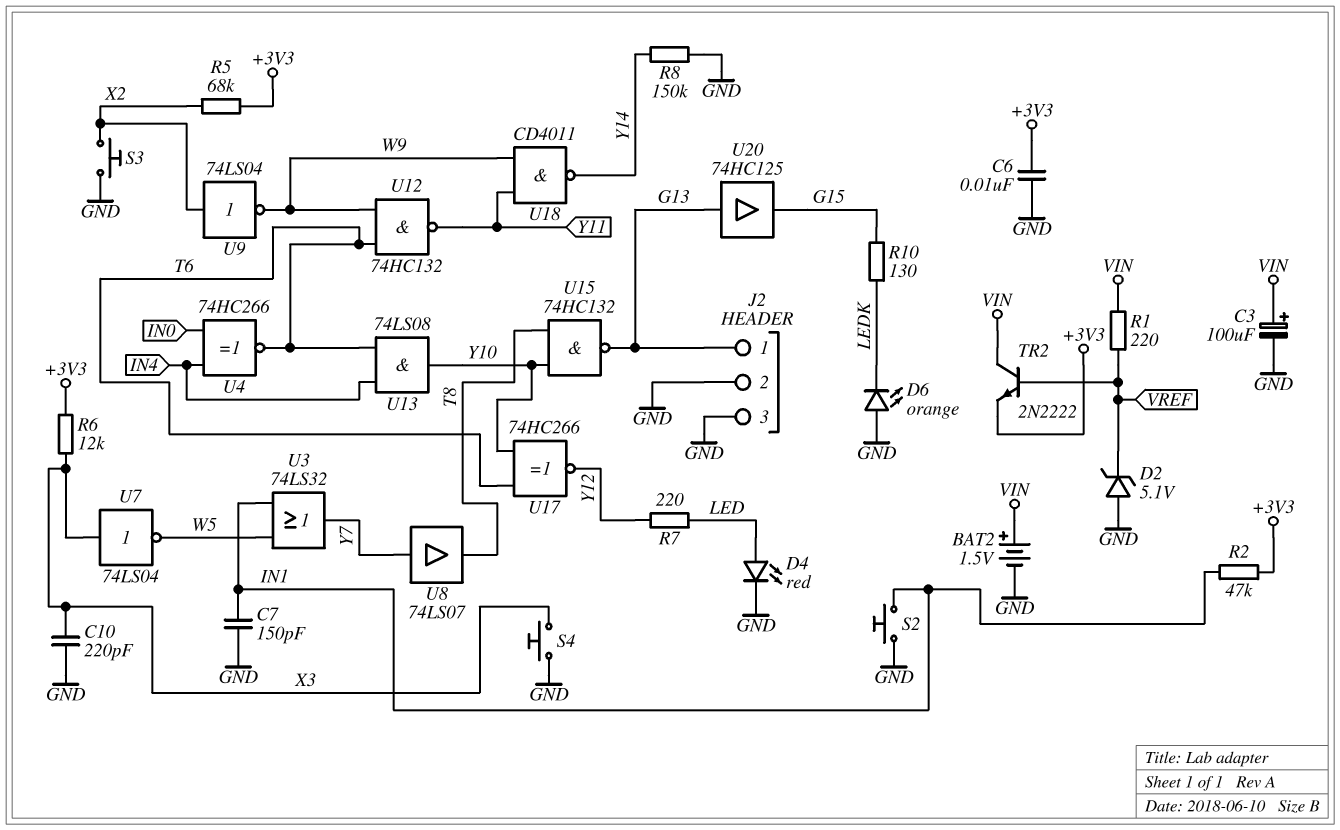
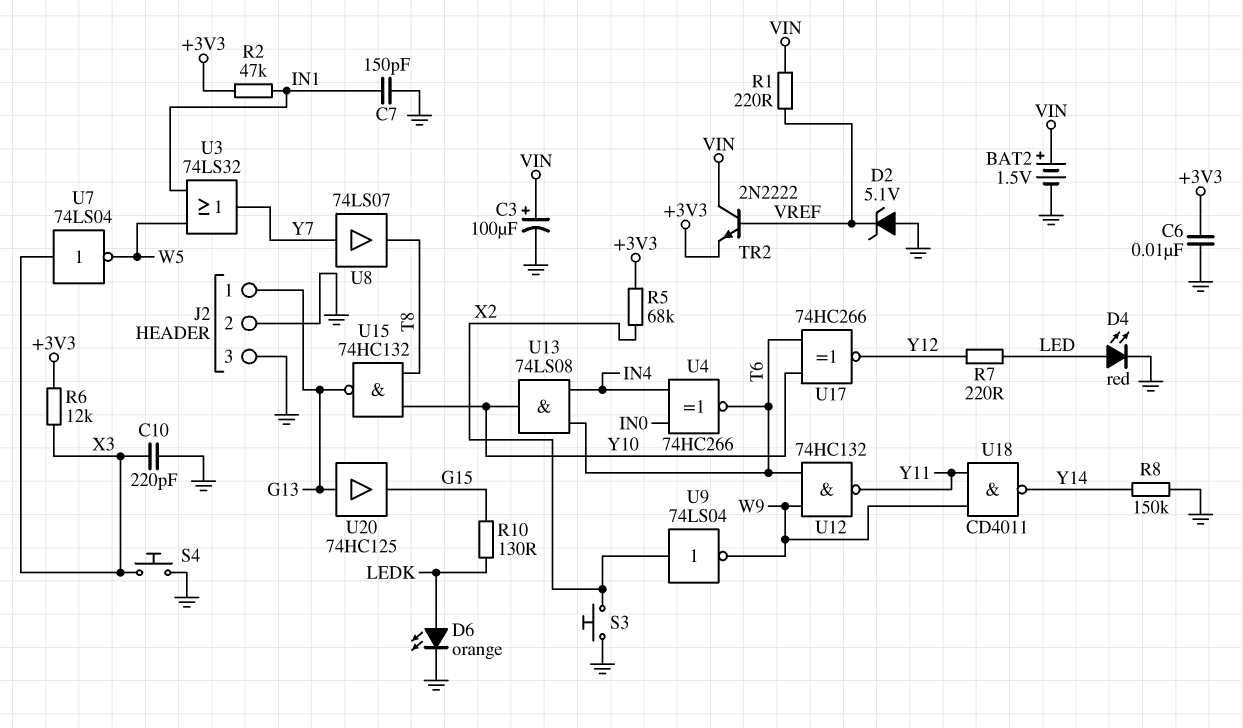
D6: LED orange (A GND, K LEDK) -> LED orange (A LEDK, K GND)
S2: button (GND, IN1) -> none

